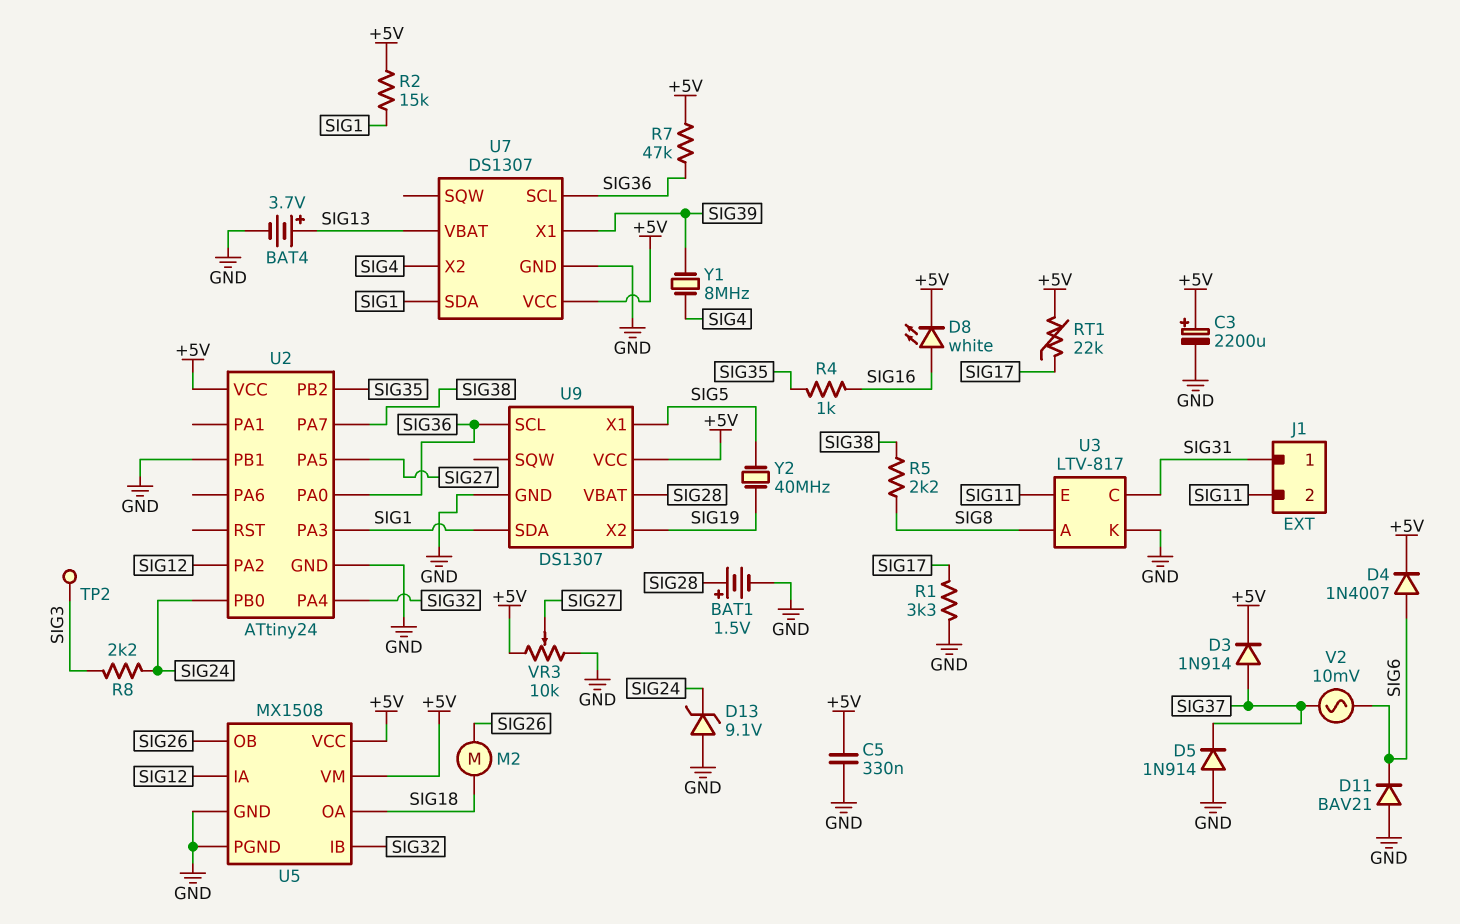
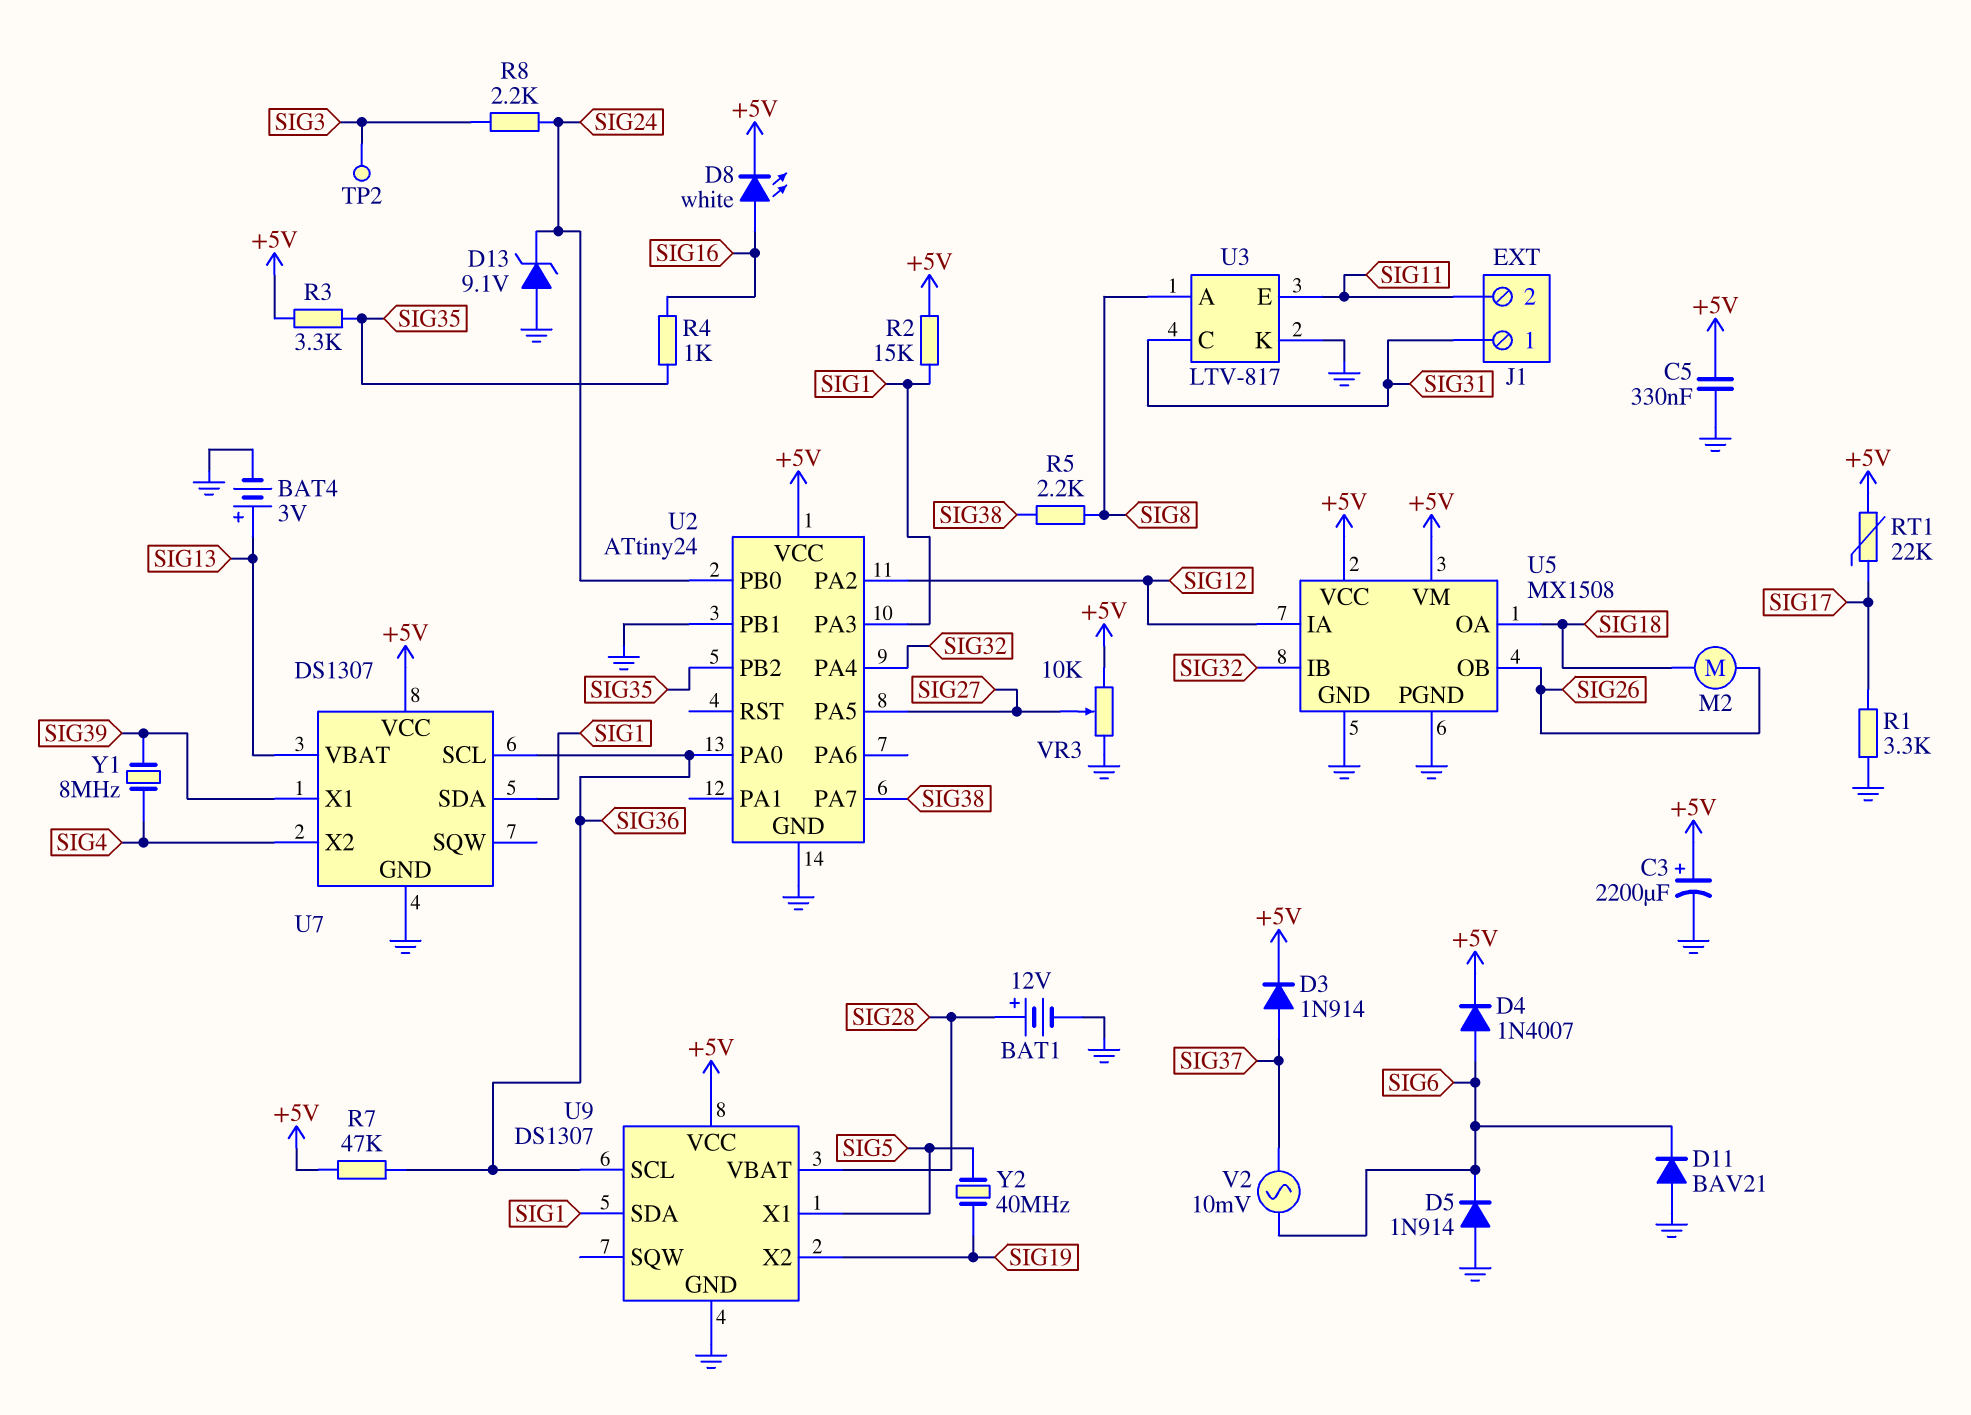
BAT1: 1.5V (plus SIG28, minus GND) -> 12V (plus SIG28, minus GND)
BAT4: 3.7V (plus SIG13, minus GND) -> 3V (plus SIG13, minus GND)
D5: diode 1N914 (A GND, K SIG37) -> diode 1N914 (A GND, K SIG6)
R3: none -> 3.3k (+5V, SIG35)

